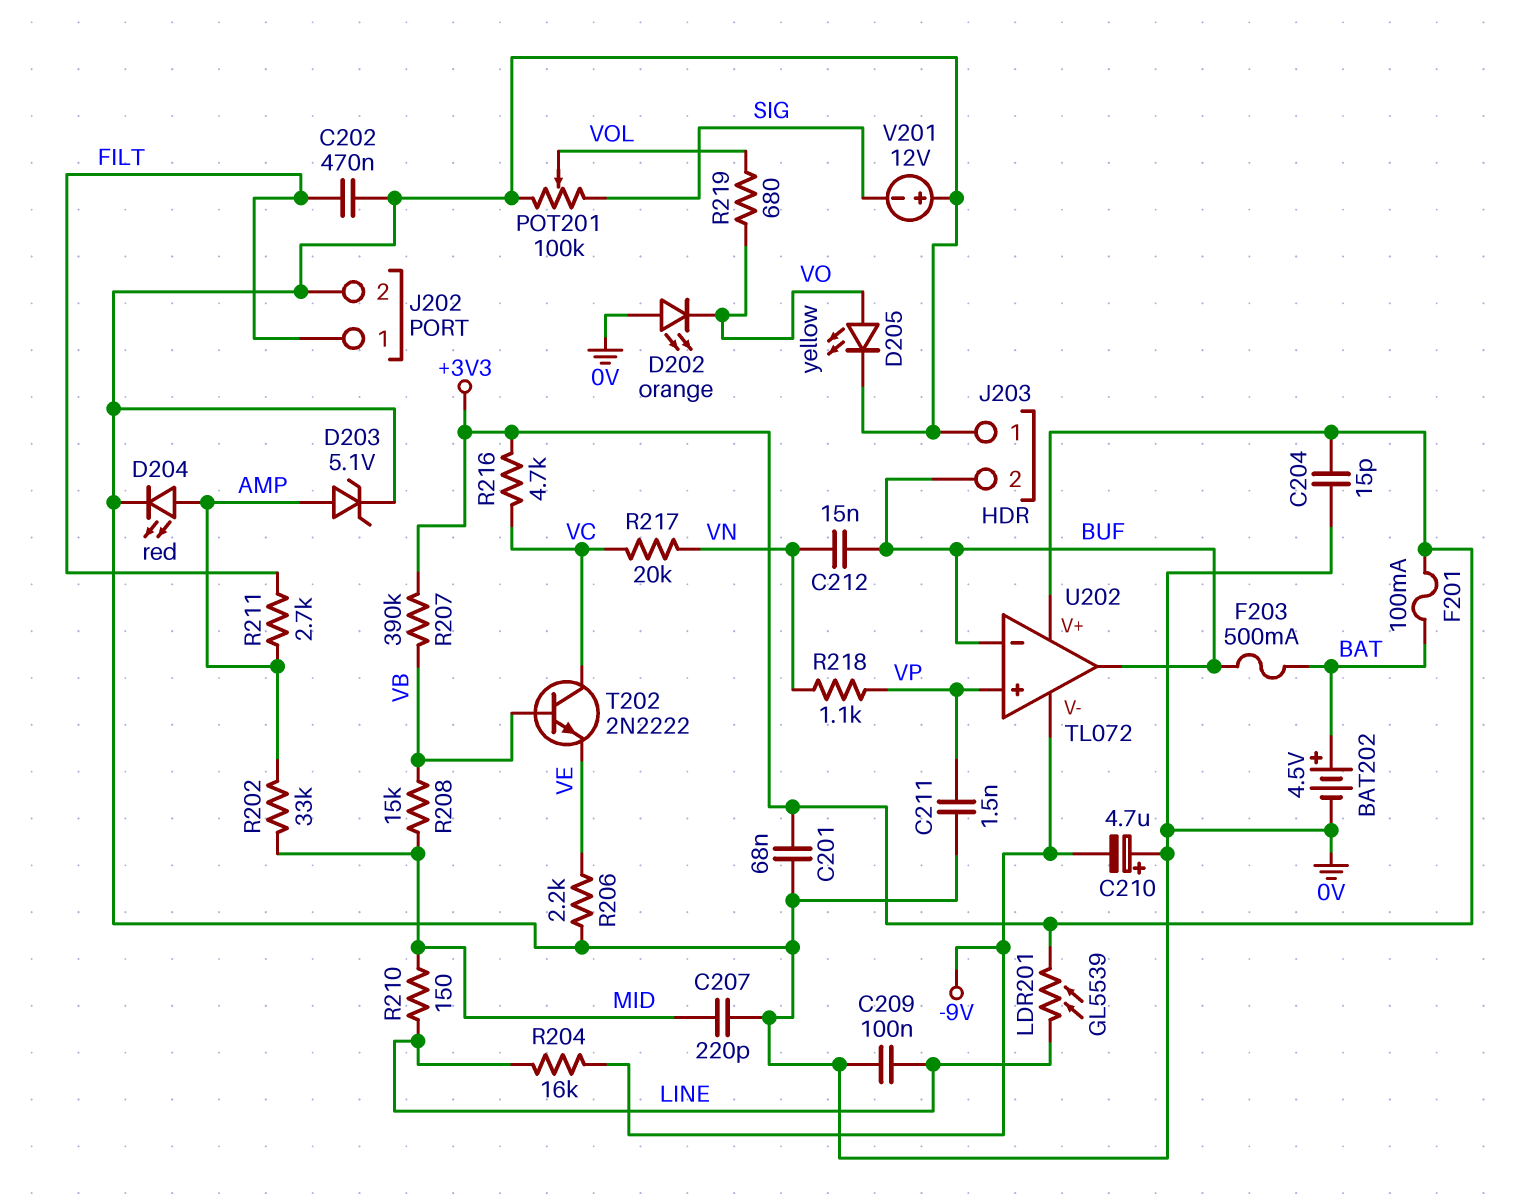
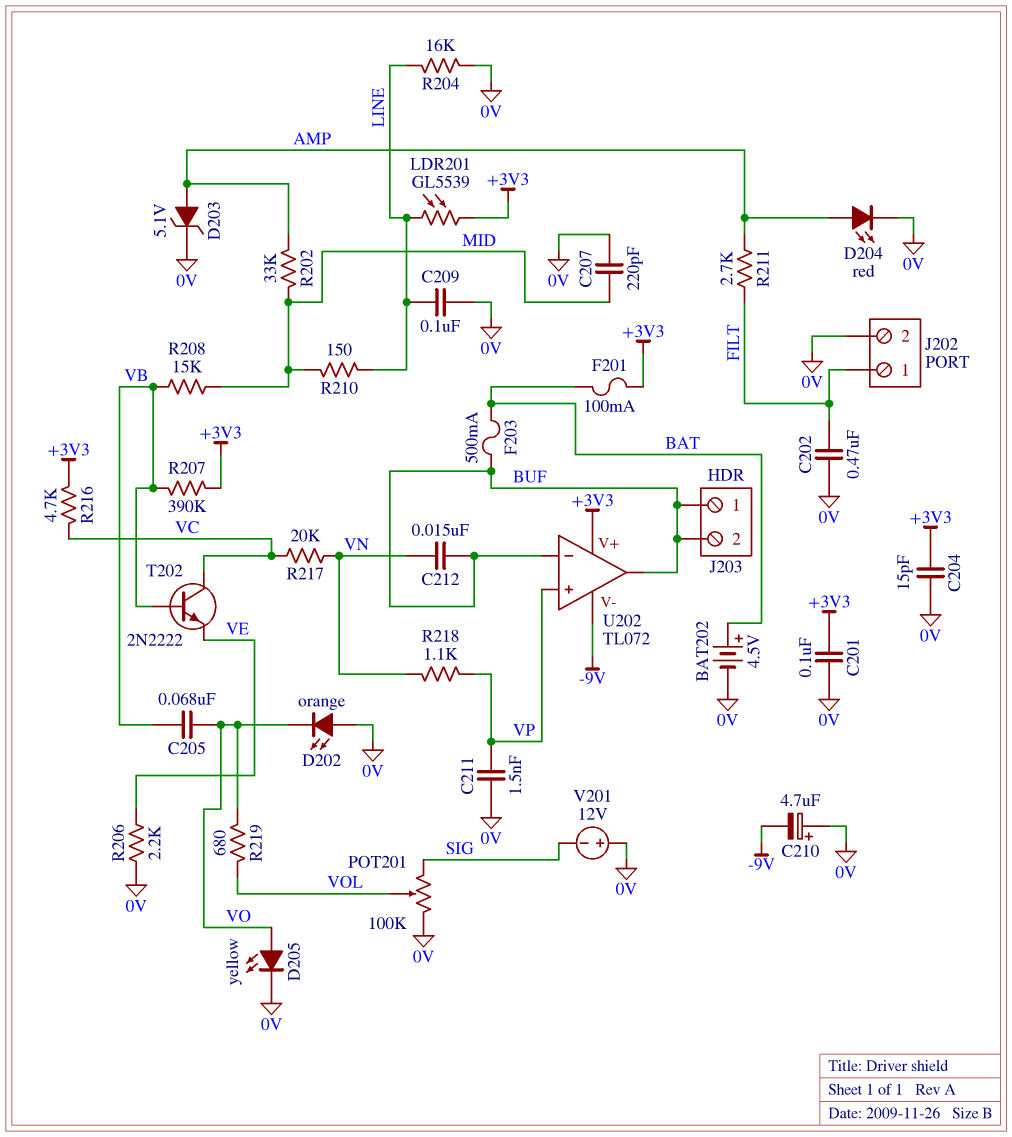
C201: 68nF (+3V3, 0V) -> 100nF (+3V3, 0V)
C205: none -> 68nF (VB, VO)
J203 pin 1: 0V -> BUF
R204: 16k (-9V, LINE) -> 16k (0V, LINE)

